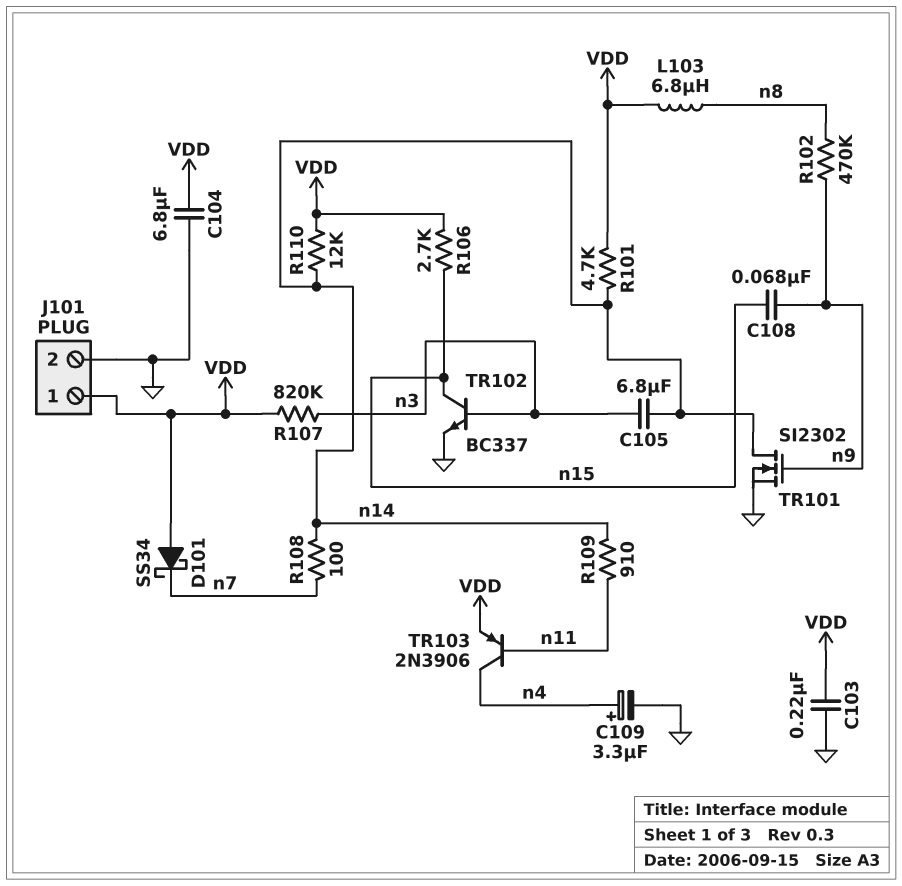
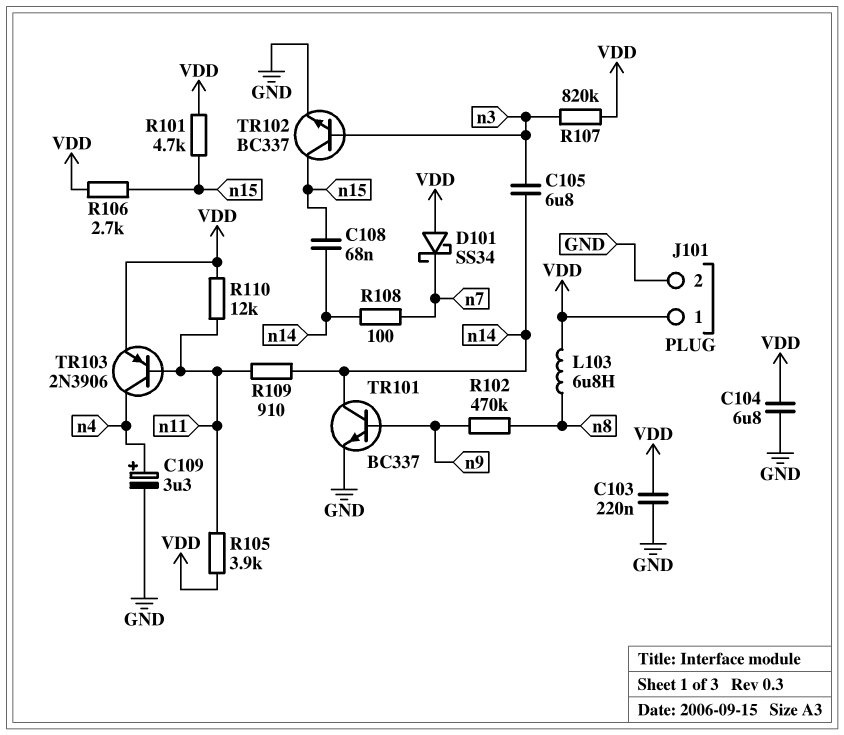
C108: 68nF (n9, n15) -> 68nF (n14, n15)
R101: 4.7k (VDD, n14) -> 4.7k (VDD, n15)
R105: none -> 3.9k (VDD, n11)
R110: 12k (VDD, n14) -> 12k (VDD, n11)
TR101: NMOS SI2302 (G n9, D n14, S GND) -> NPN BC337 (B n9, C n14, E GND)

